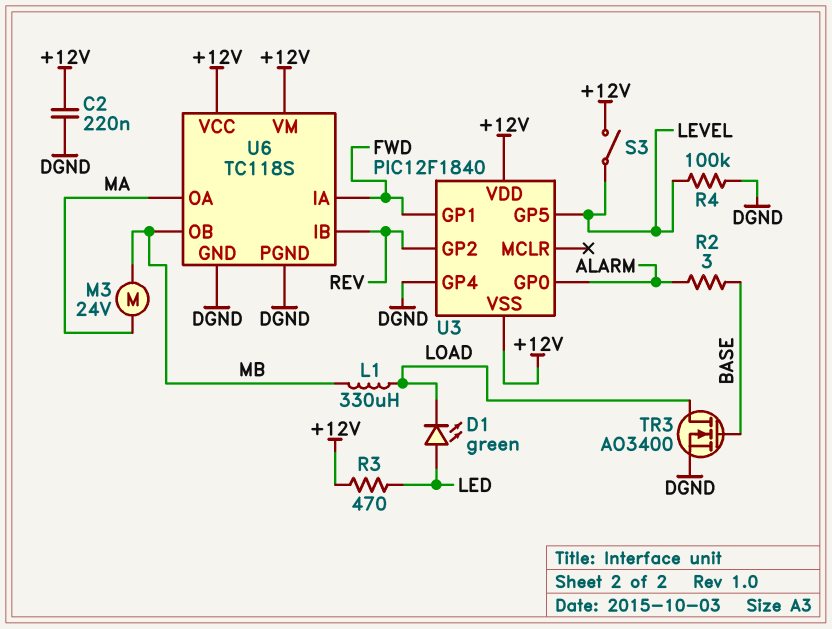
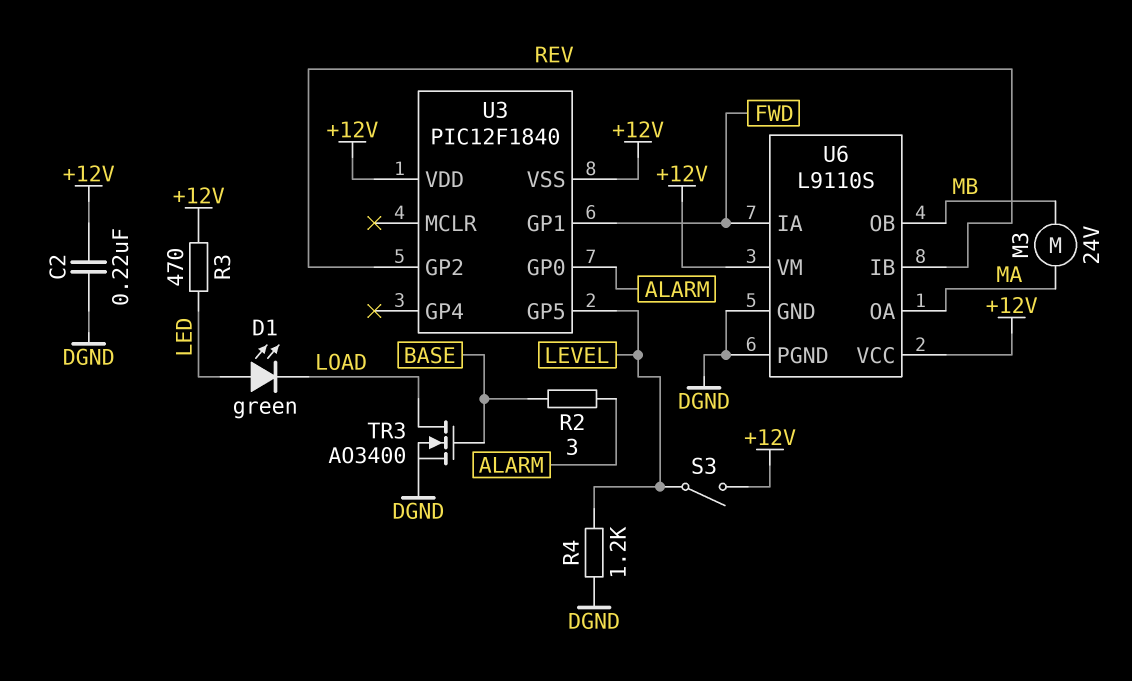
L1: 330uH (LOAD, MB) -> none
R4: 100k (DGND, LEVEL) -> 1.2k (DGND, LEVEL)
U3 pin GP4: DGND -> none
U6: TC118S -> L9110S

